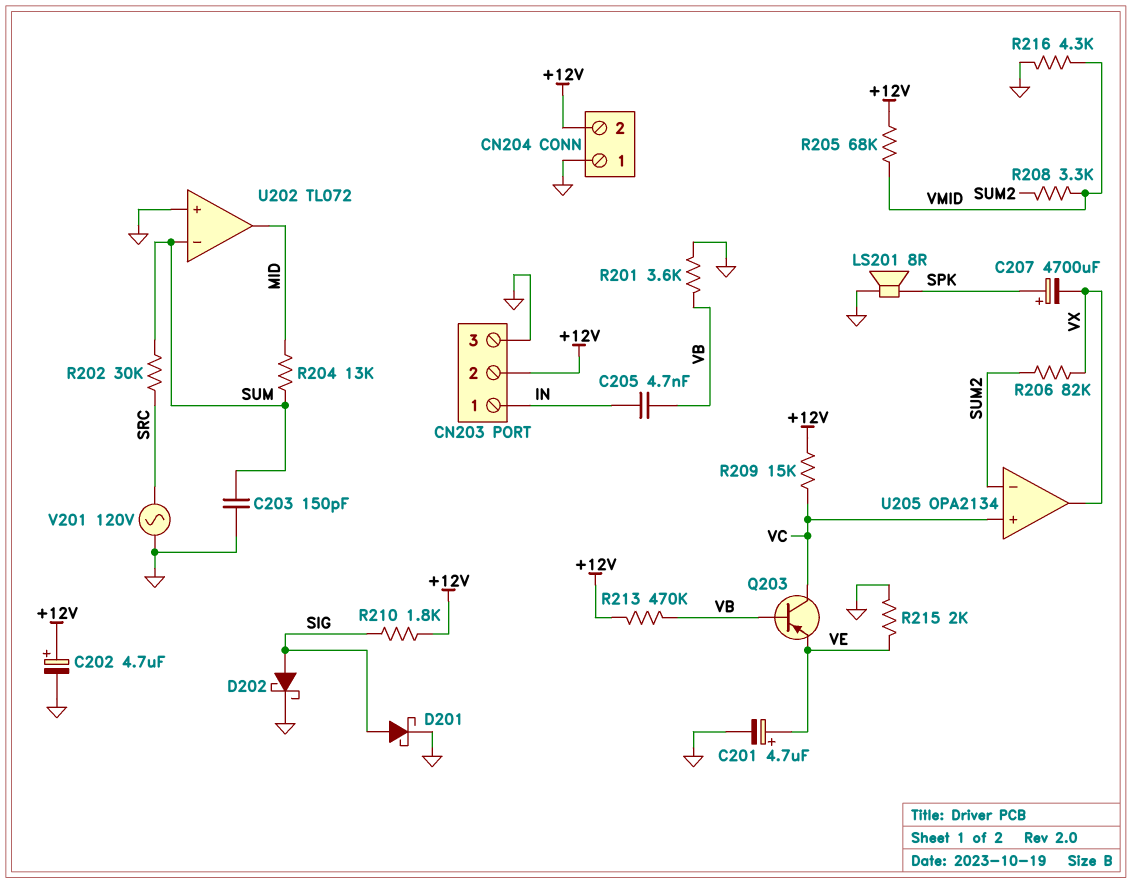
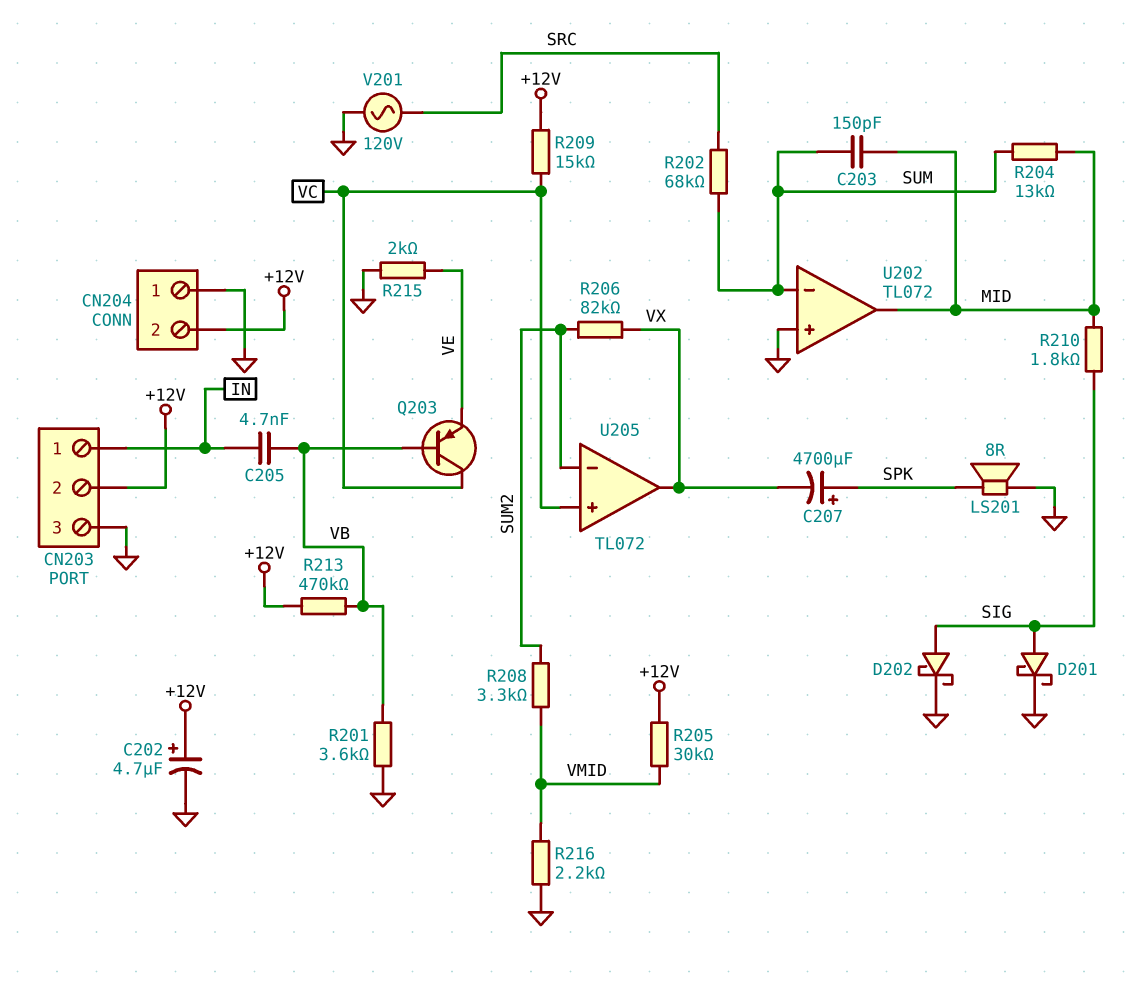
C201: 4.7uF (plus VE, minus GND) -> none
C203: 150pF (GND, SUM) -> 150pF (MID, SUM)
R202: 30k (SRC, SUM) -> 68k (SRC, SUM)
R205: 68k (+12V, VMID) -> 30k (+12V, VMID)
R210: 1.8k (+12V, SIG) -> 1.8k (MID, SIG)
R216: 4.3k (GND, VMID) -> 2.2k (GND, VMID)
U205: OPA2134 -> TL072

